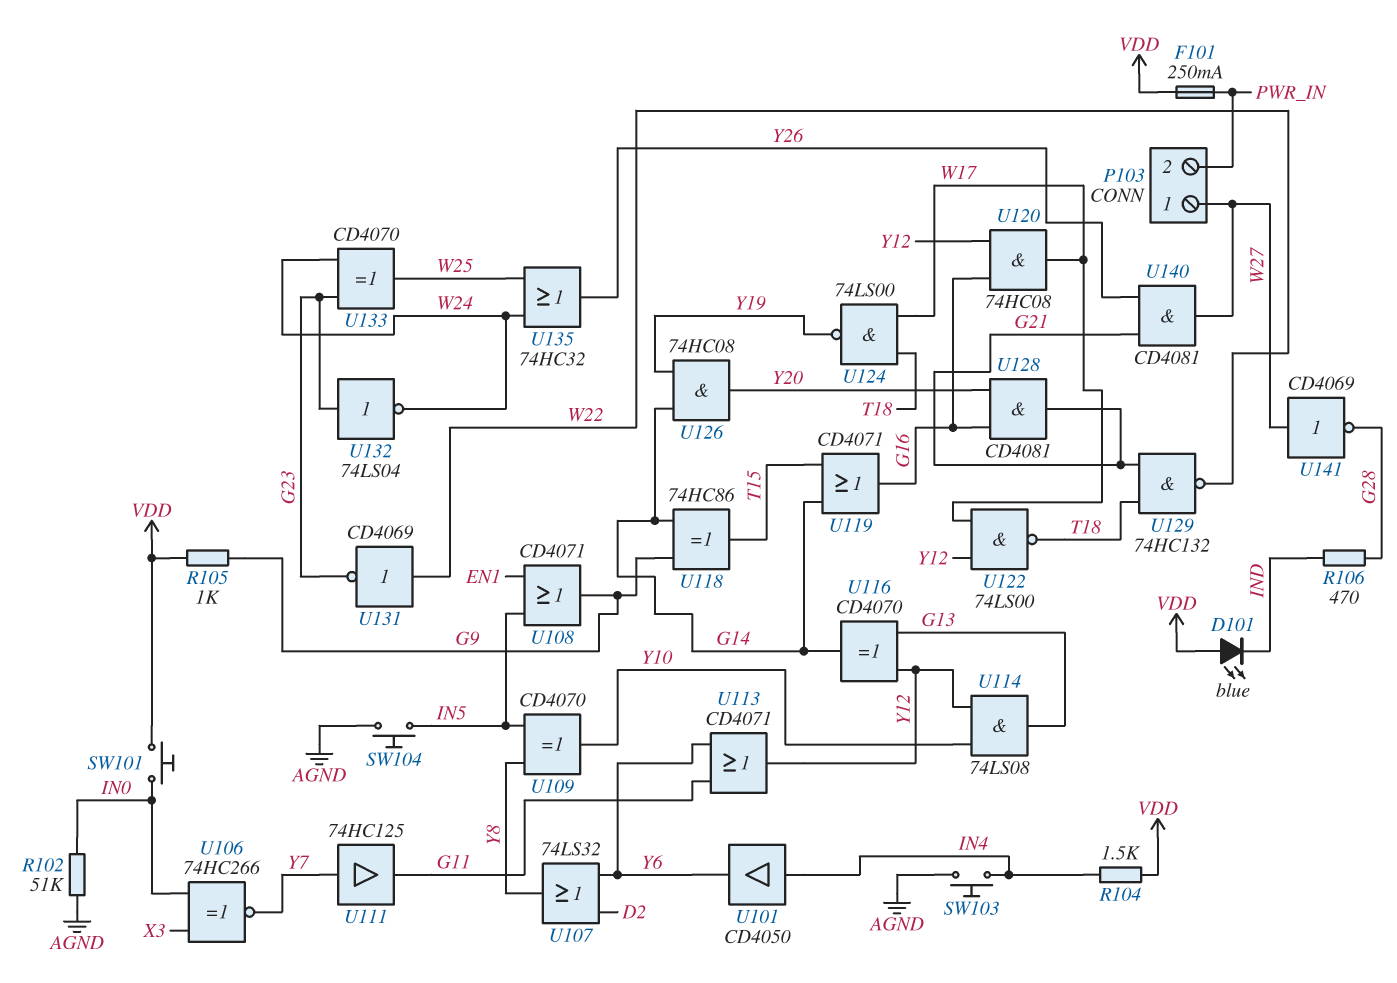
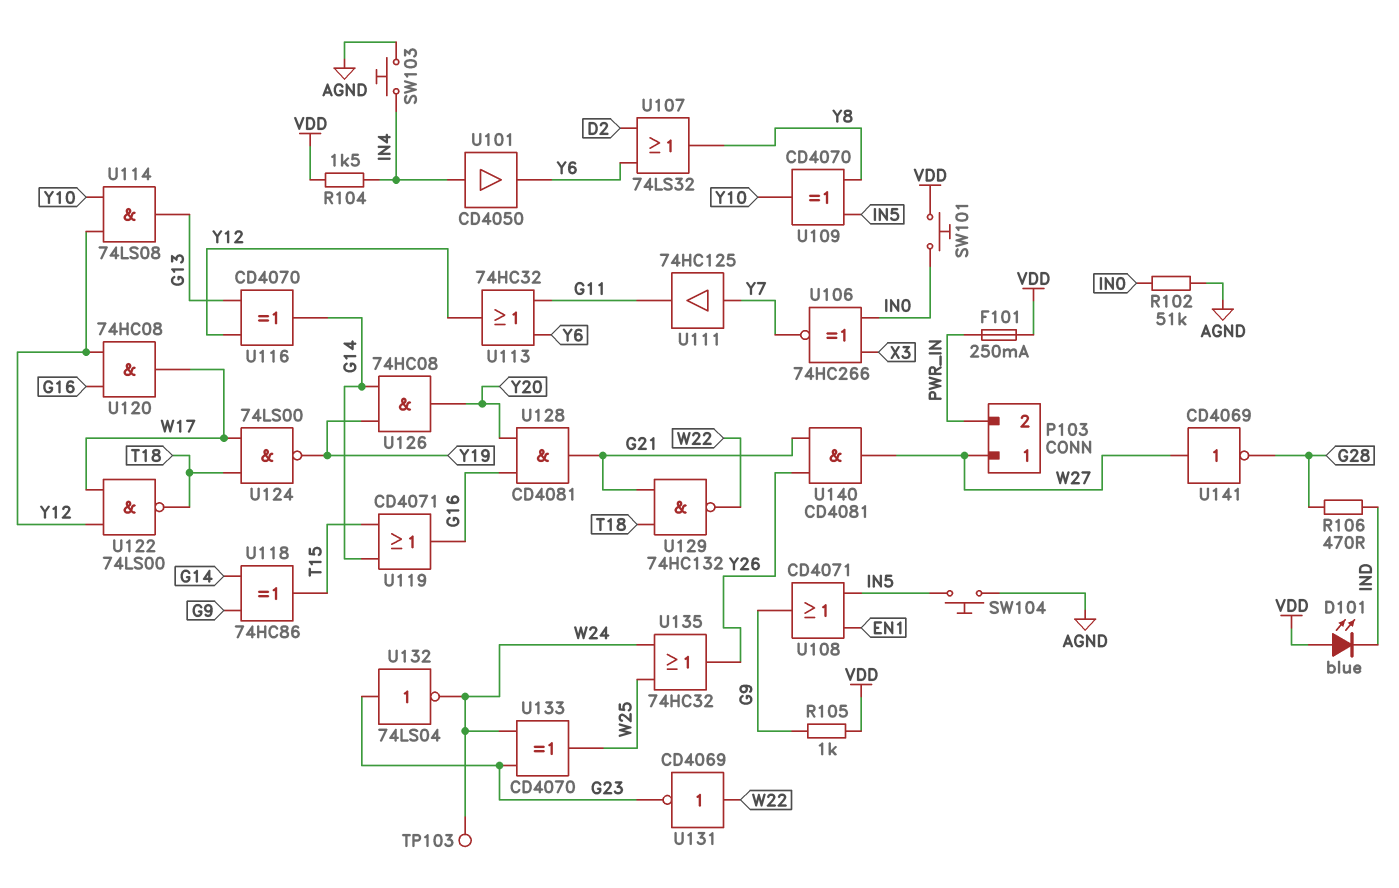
TP103: none -> test point (W24)
U113: OR CD4071 (in G11, in Y6, out Y12) -> OR 74HC32 (in G11, in Y6, out Y12)

